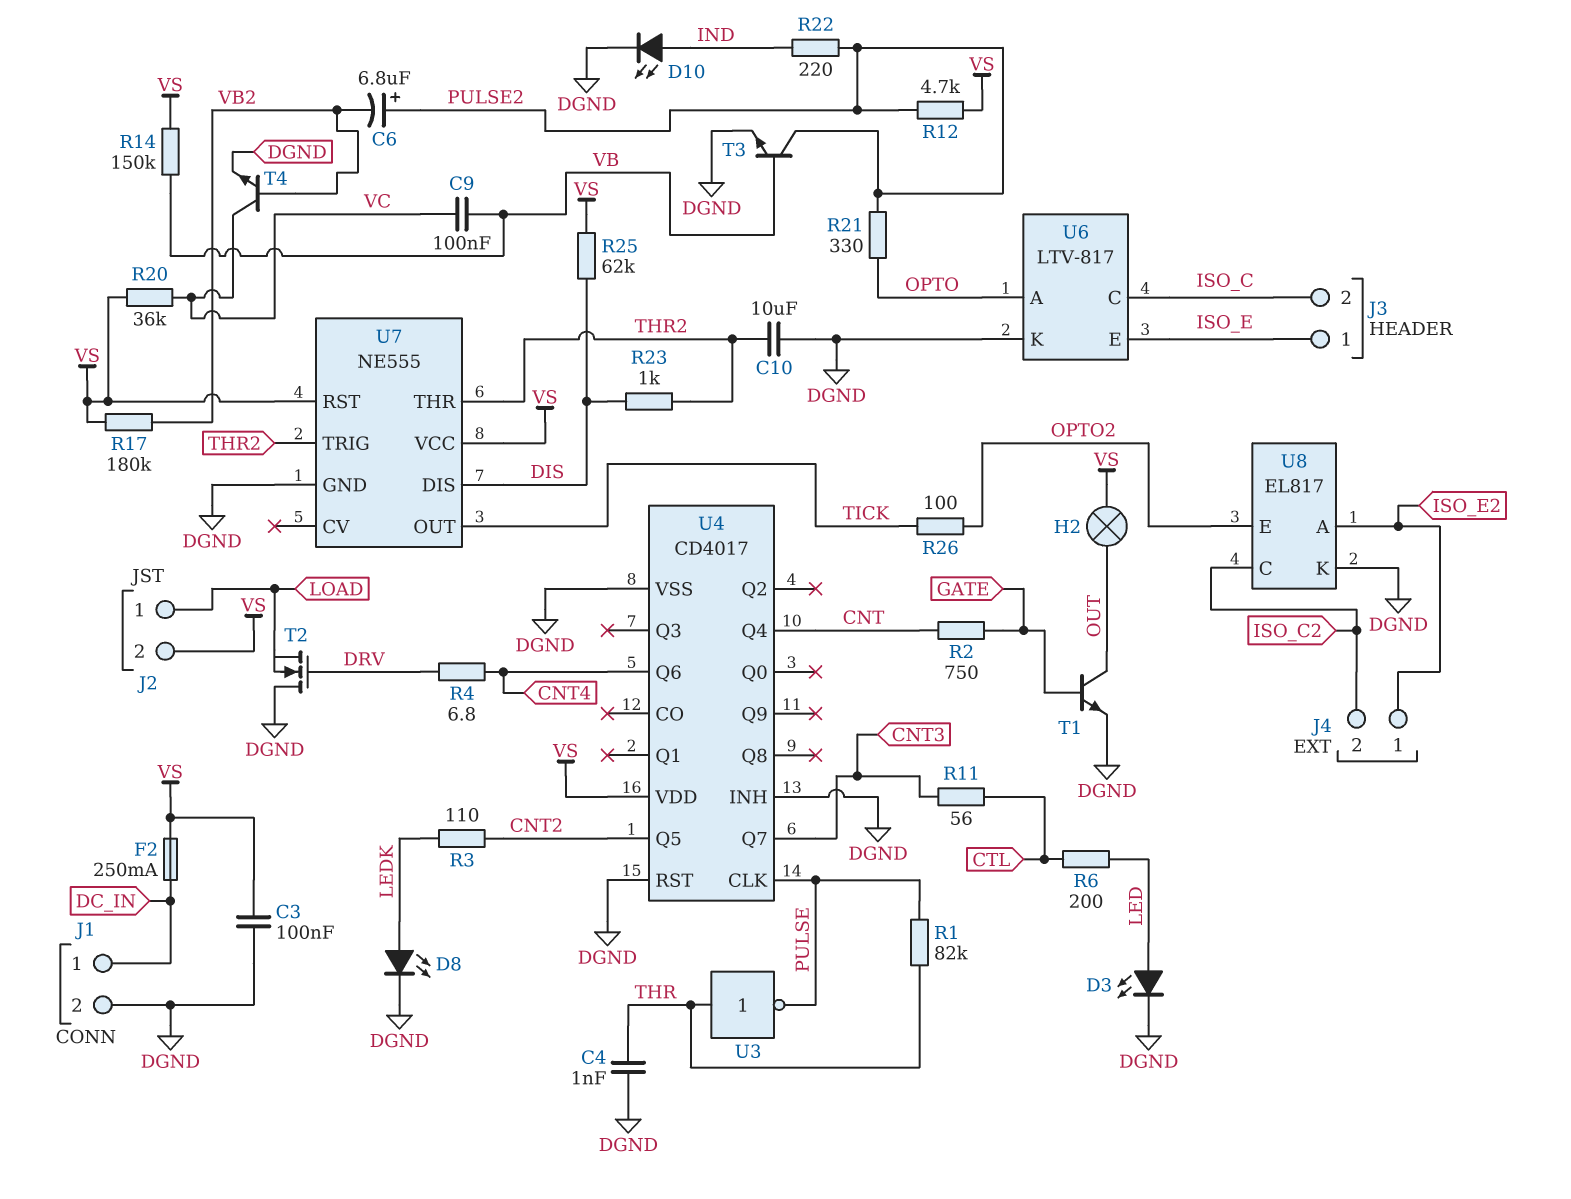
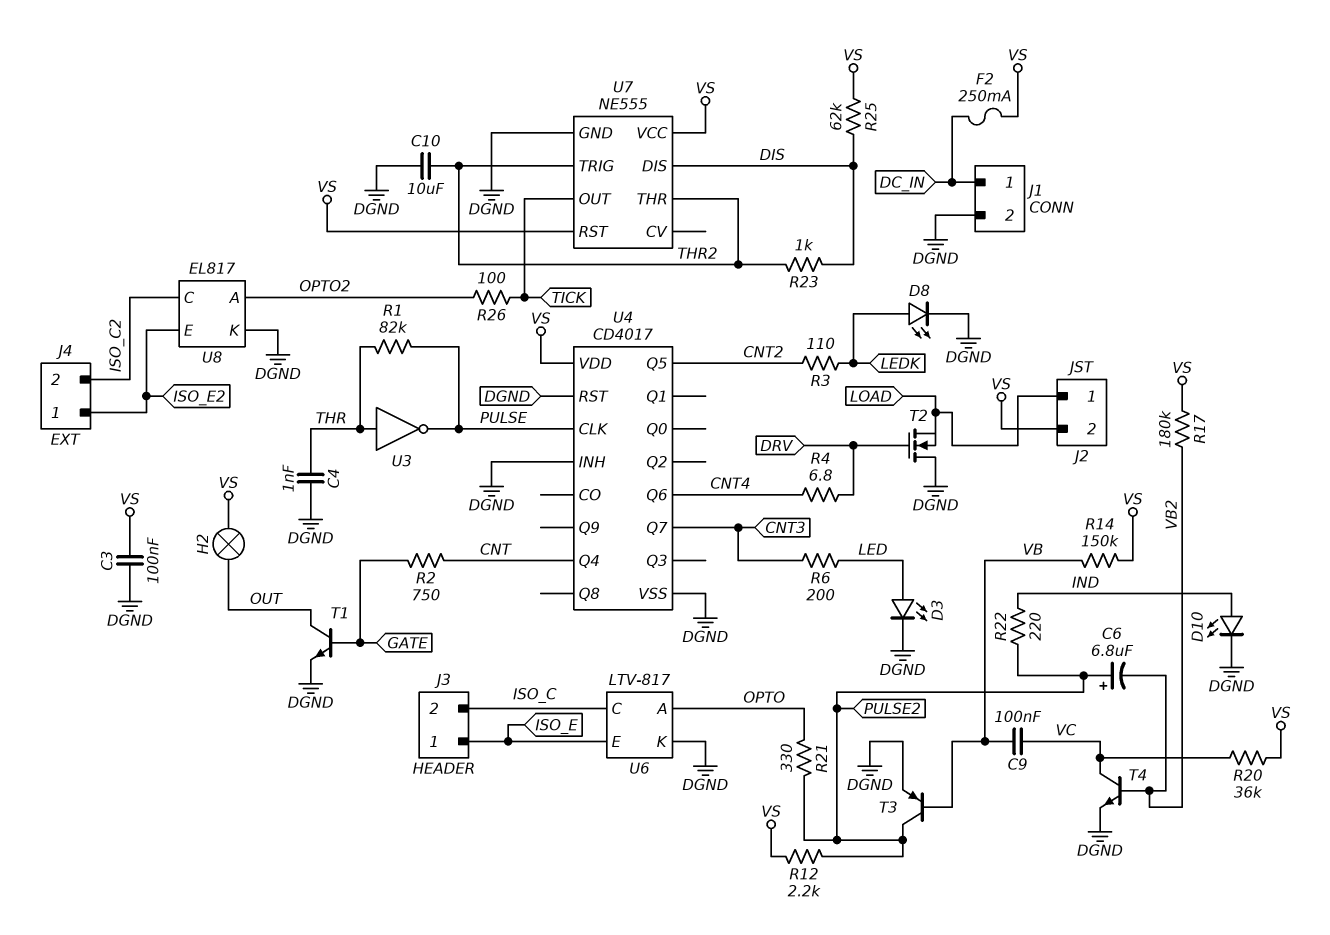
R6: 200 (CTL, LED) -> 200 (CNT3, LED)
R11: 56 (CNT3, CTL) -> none
R12: 4.7k (PULSE2, VS) -> 2.2k (PULSE2, VS)
T3: NPN (B VB, C PULSE2, E DGND) -> PNP (B VB, C PULSE2, E DGND)
U8 pin A: ISO_E2 -> OPTO2
U8 pin E: OPTO2 -> ISO_E2

